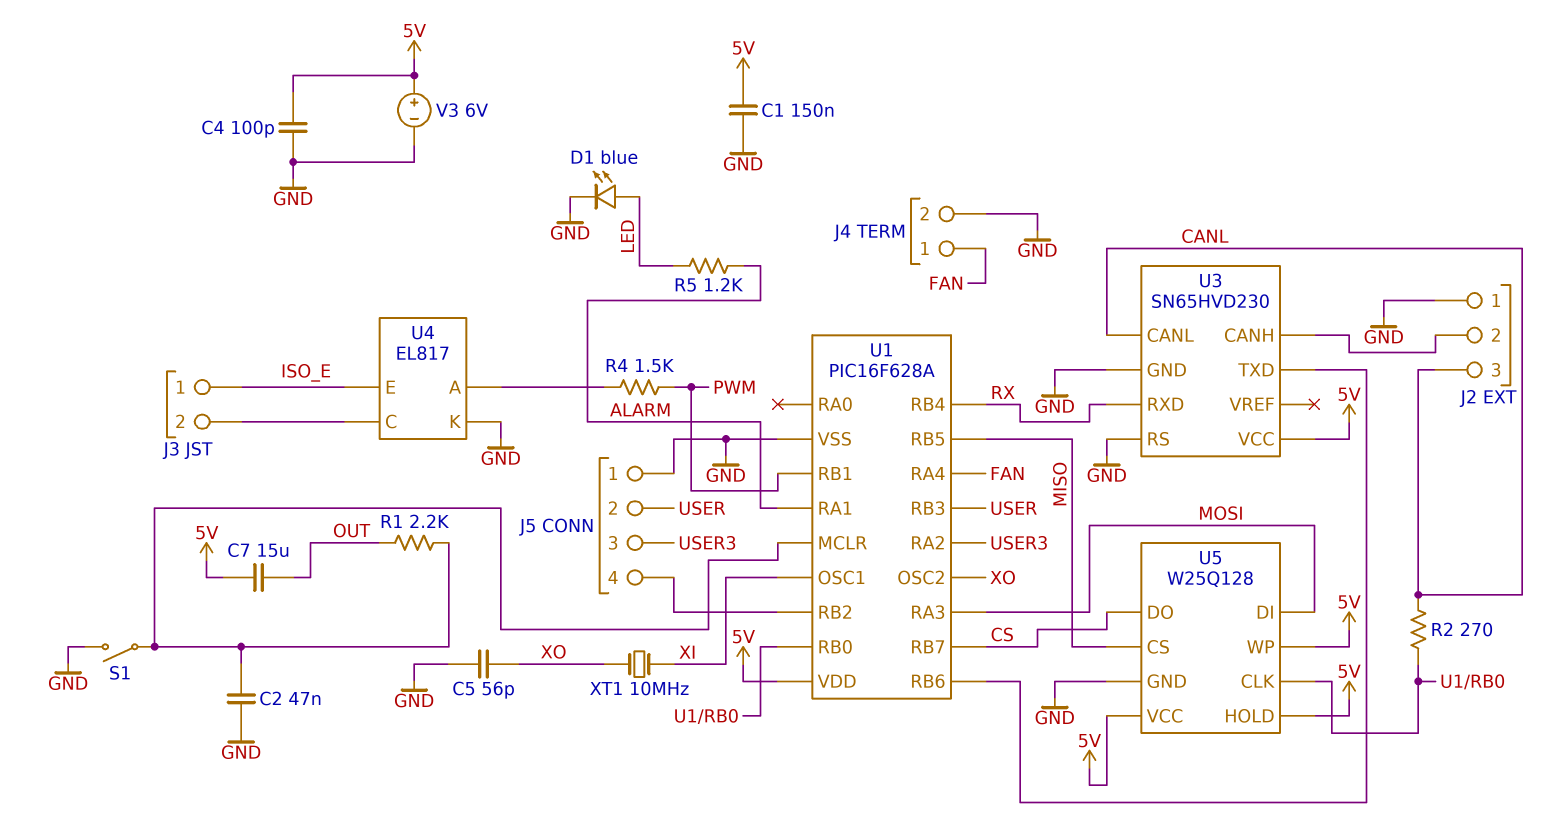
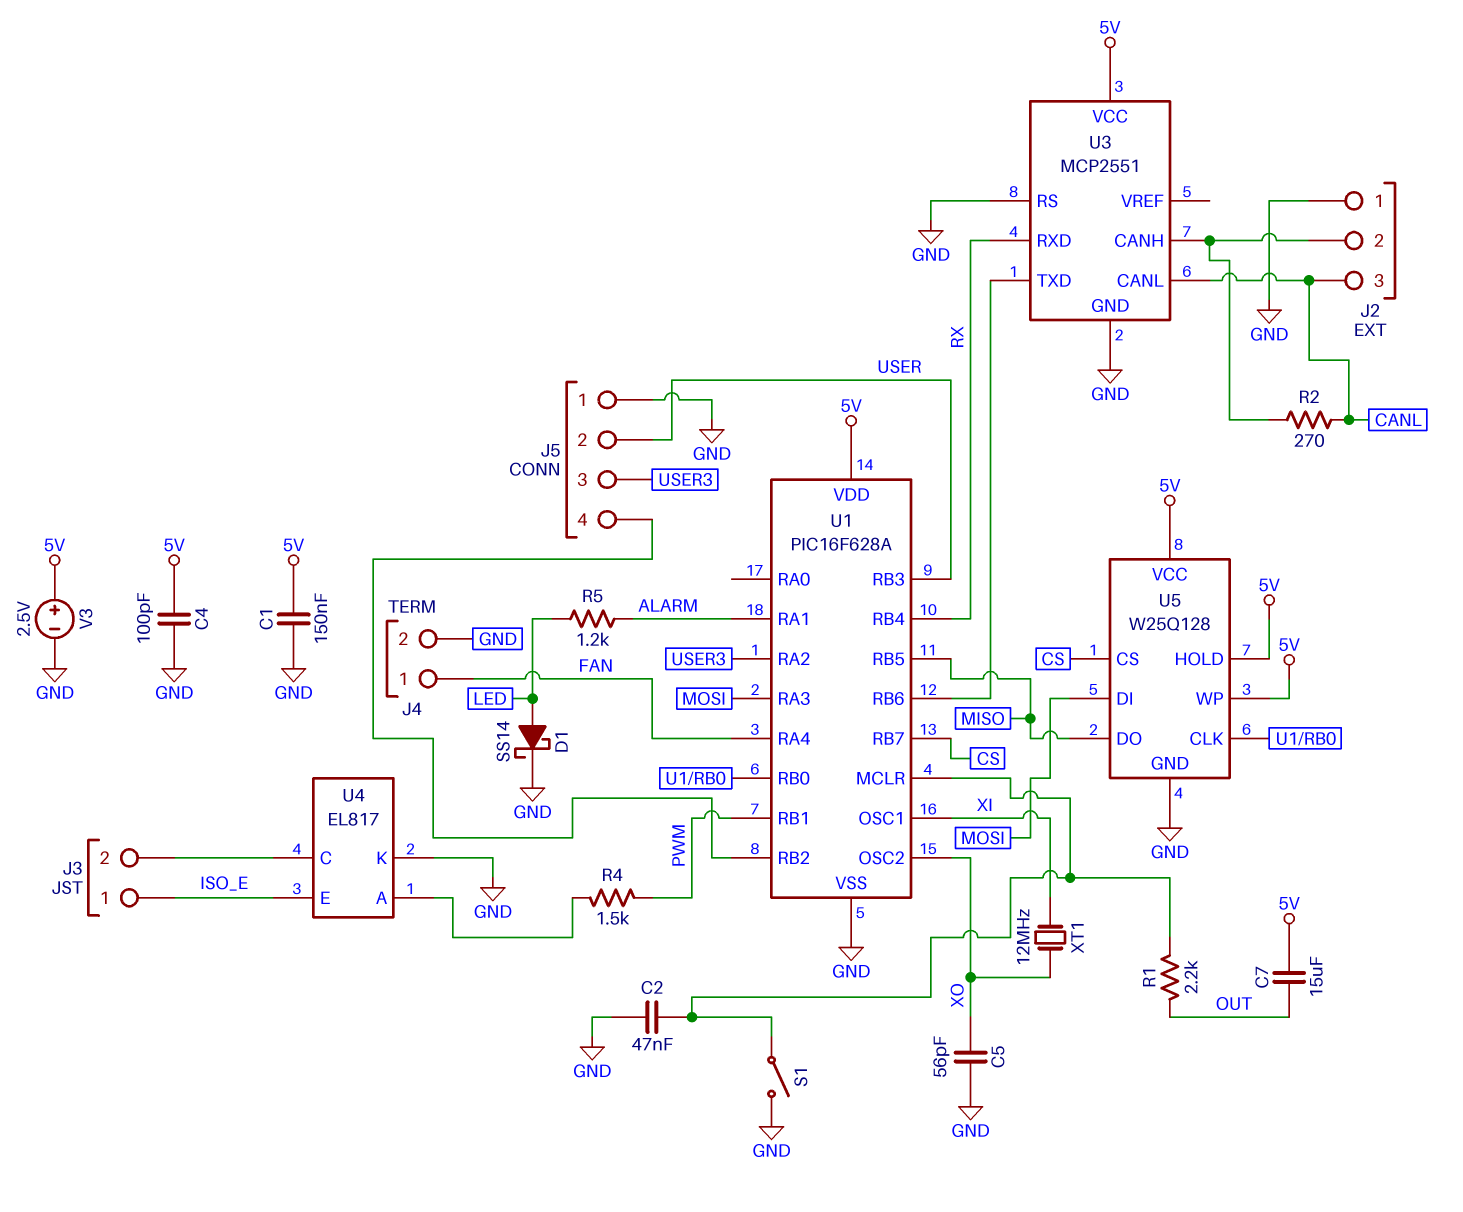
D1: LED blue (A LED, K GND) -> schottky SS14 (A LED, K GND)
R2: 270 (CANL, U1/RB0) -> 270 (CANL, J2/2)
U3: SN65HVD230 -> MCP2551
U5 pin CS: MISO -> CS
U5 pin DO: CS -> MISO
V3: 6V (plus 5V, minus GND) -> 2.5V (plus 5V, minus GND)
XT1: 10MHz (XI, XO) -> 12MHz (XI, XO)

